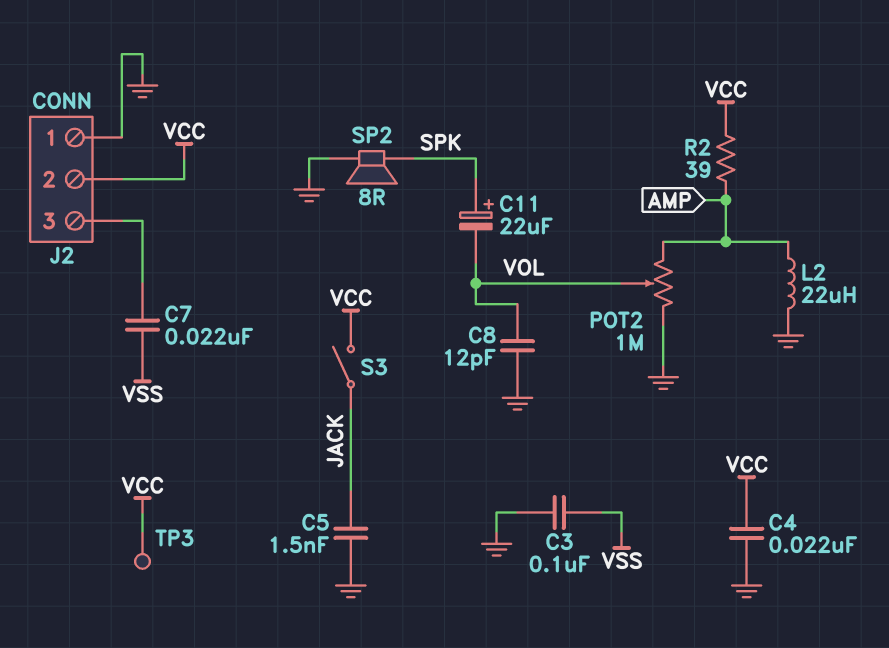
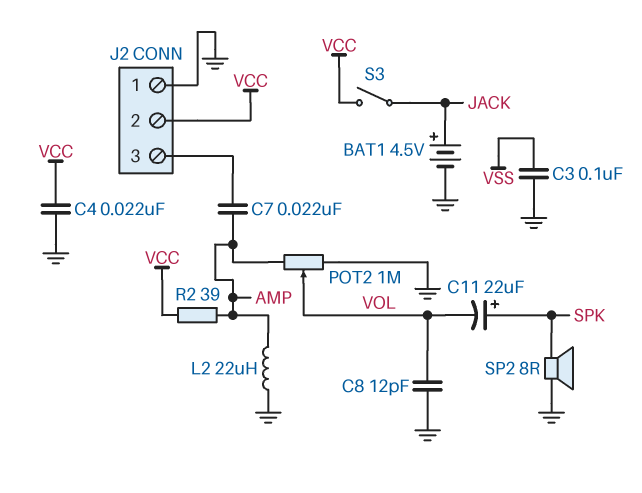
BAT1: none -> 4.5V (plus JACK, minus GND)
C5: 1.5nF (GND, JACK) -> none
C7: 22nF (J2/3, VSS) -> 22nF (AMP, J2/3)
TP3: test point (VCC) -> none

